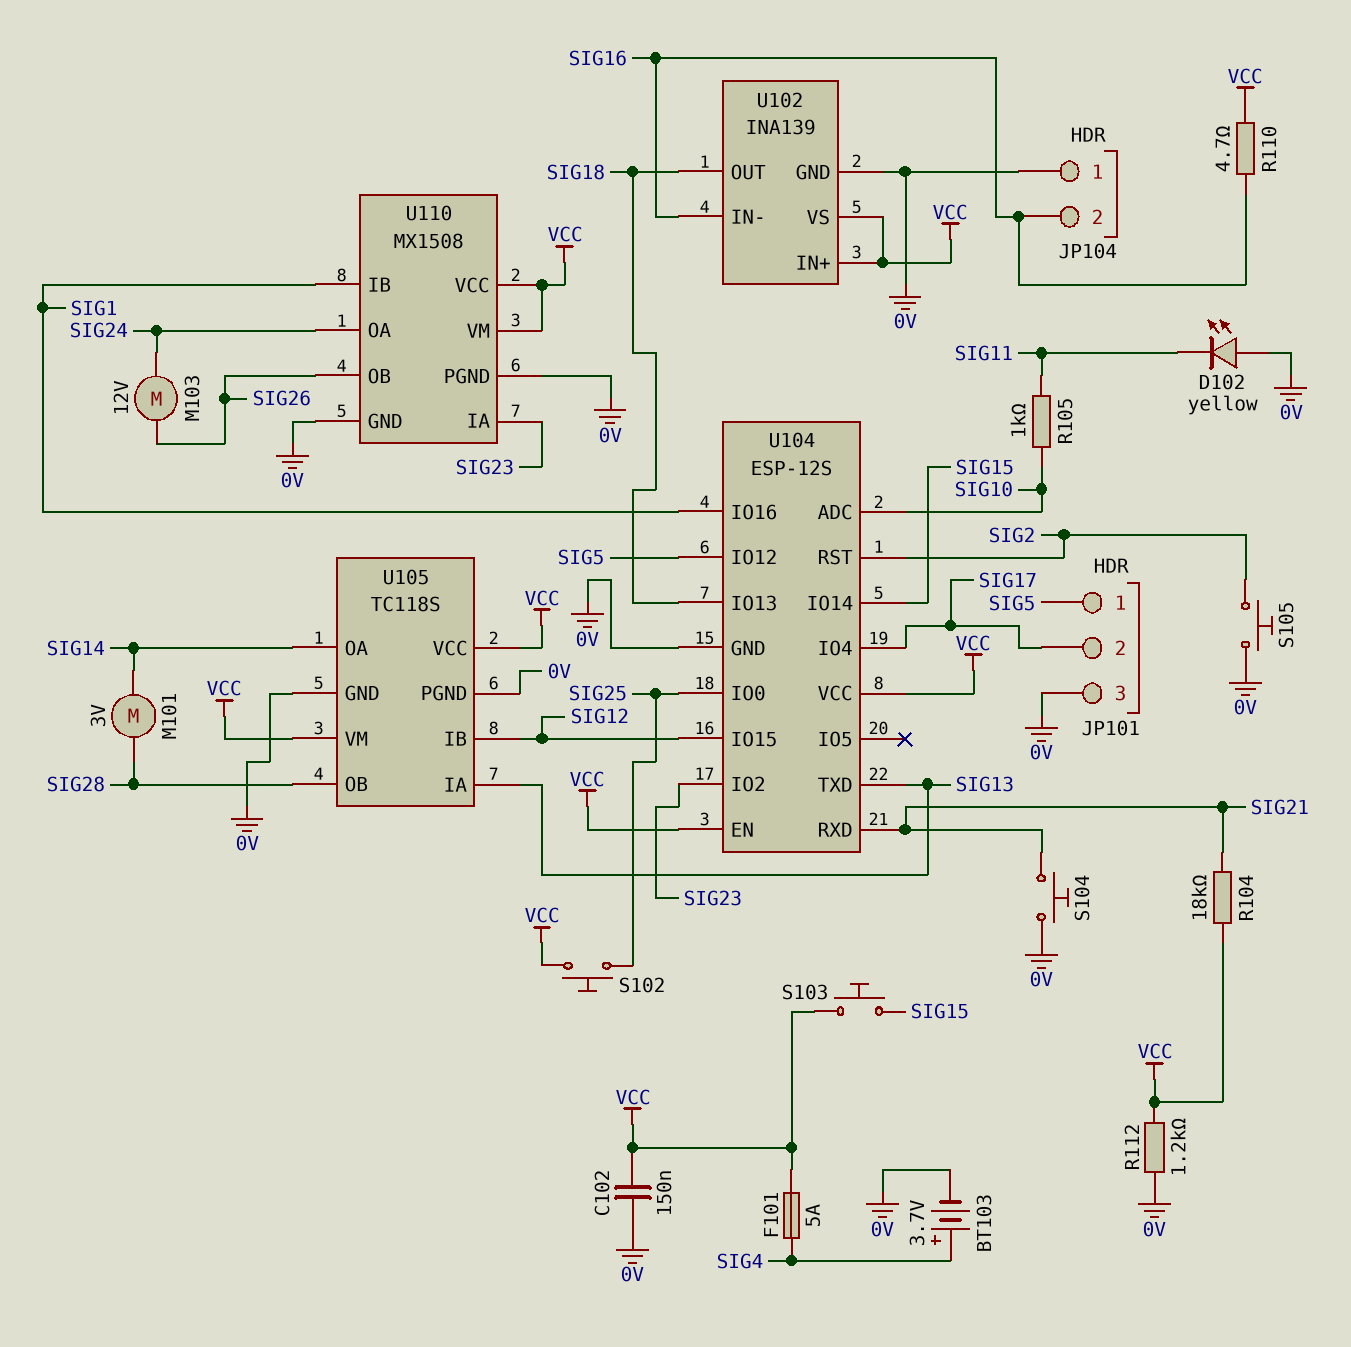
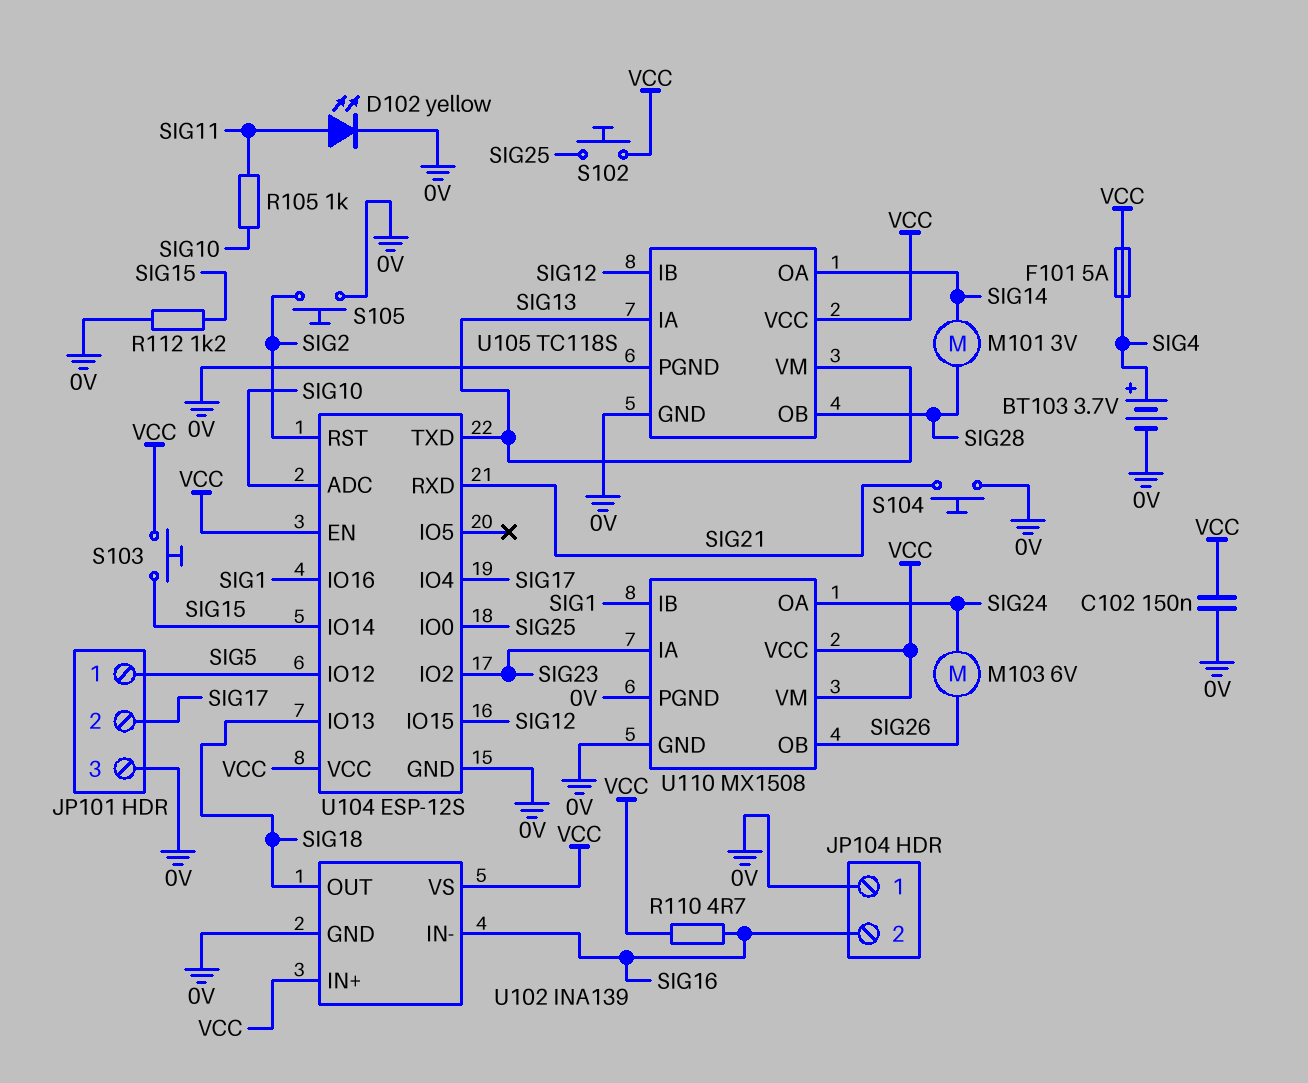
D102: LED yellow (A 0V, K SIG11) -> LED yellow (A SIG11, K 0V)
M103: motor 12V (SIG24, SIG26) -> motor 6V (SIG24, SIG26)
R104: 18k (SIG21, VCC) -> none
R112: 1.2k (0V, VCC) -> 1.2k (0V, SIG15)
U105 pin VM: VCC -> SIG13

